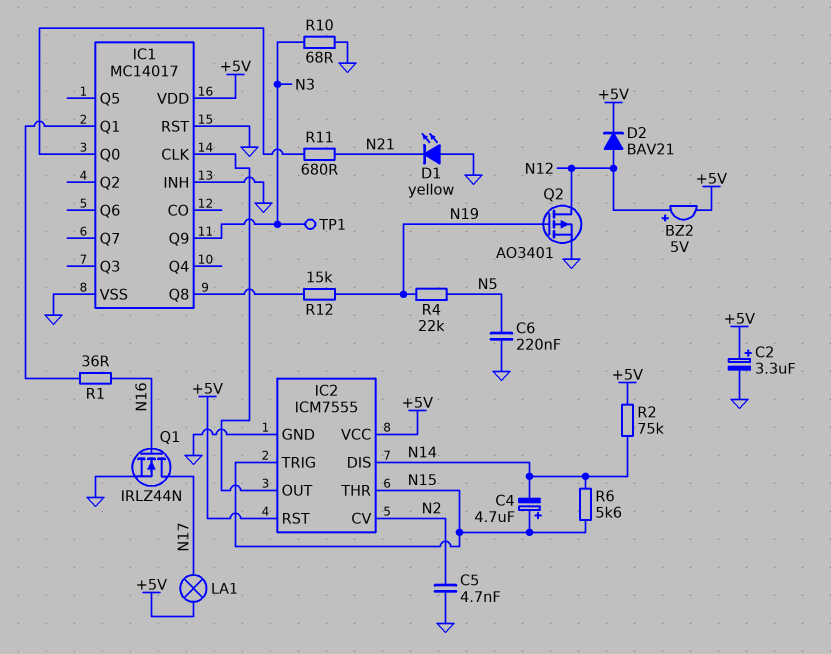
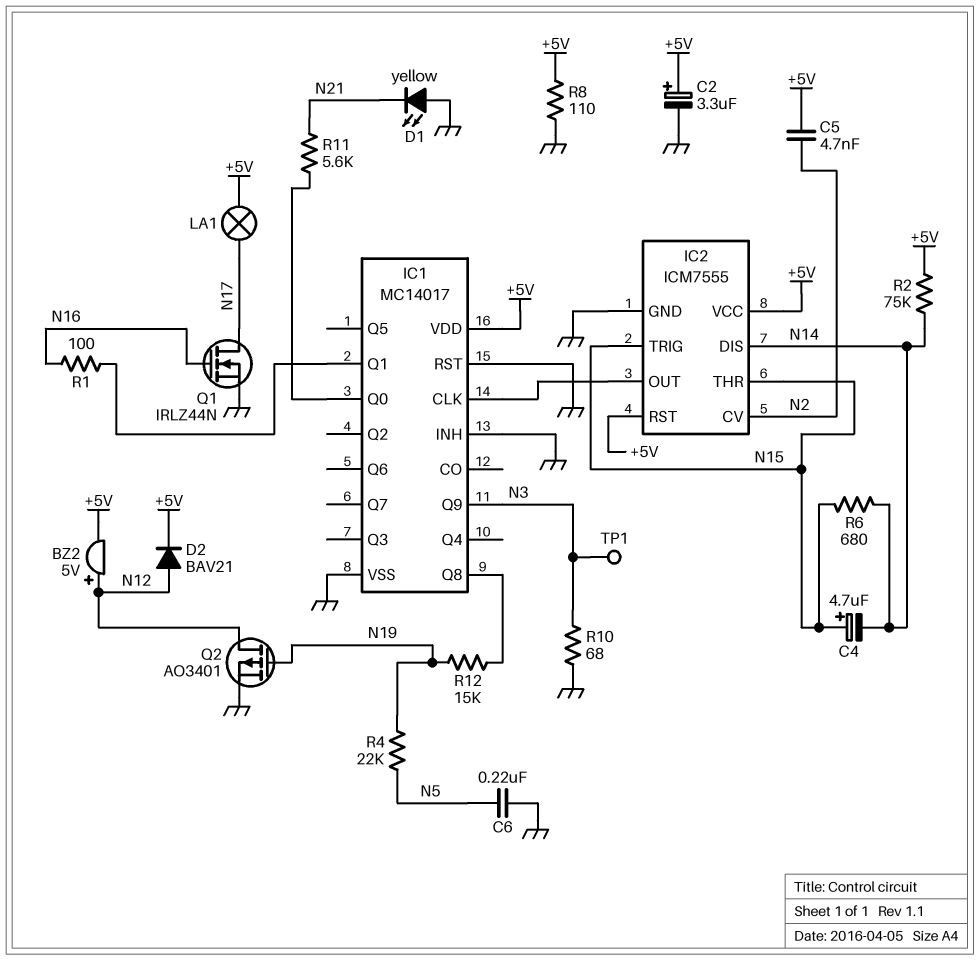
C5: 4.7nF (GND, N2) -> 4.7nF (+5V, N2)
R1: 36 (IC1/Q1, N16) -> 100 (IC1/Q1, N16)
R6: 5.6k (N14, N15) -> 680 (N14, N15)
R8: none -> 110 (+5V, GND)
R11: 680 (IC1/Q0, N21) -> 5.6k (IC1/Q0, N21)

